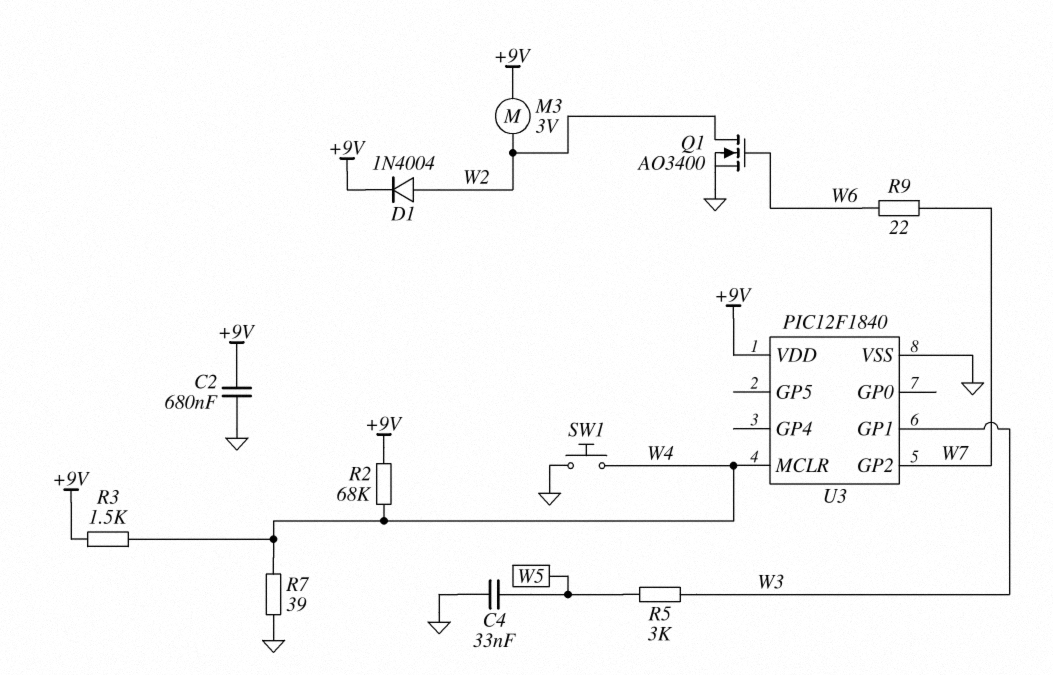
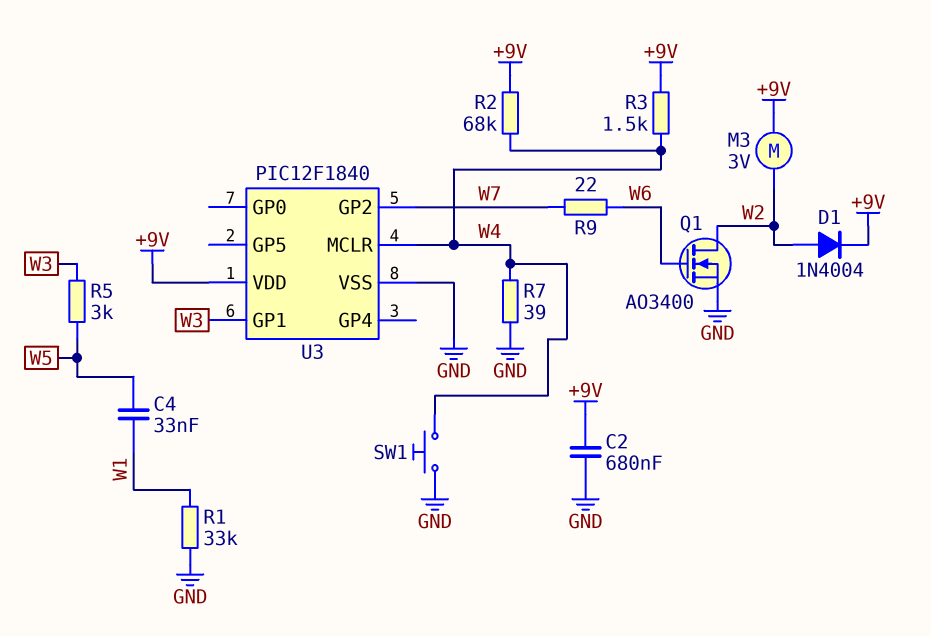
C4: 33nF (GND, W5) -> 33nF (W1, W5)
R1: none -> 33k (GND, W1)

